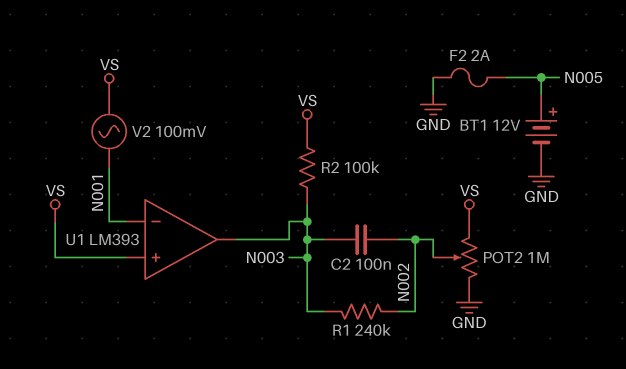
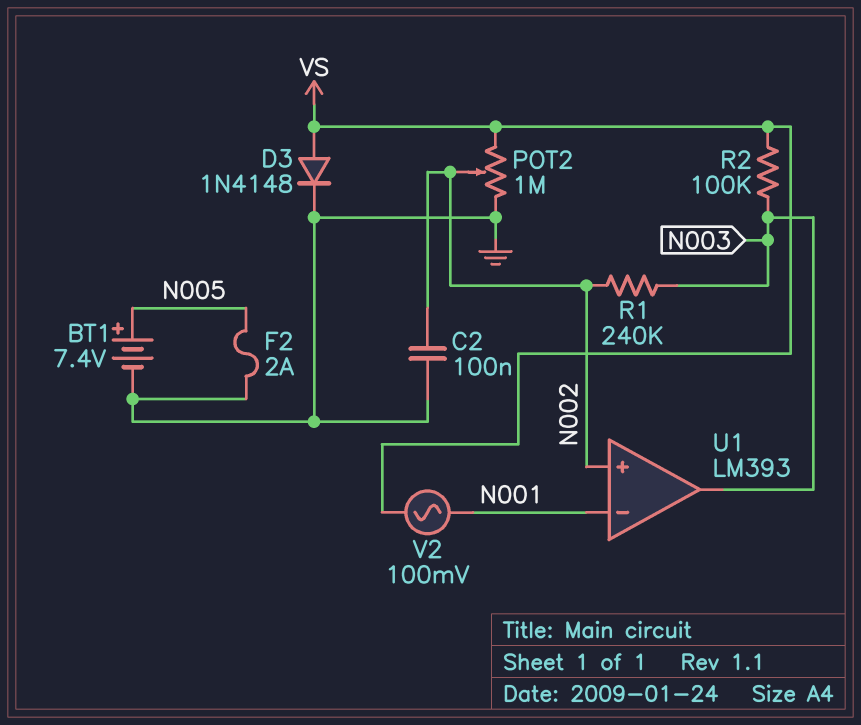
BT1: 12V (plus N005, minus GND) -> 7.4V (plus N005, minus GND)
C2: 100nF (N002, N003) -> 100nF (GND, N002)
D3: none -> diode 1N4148 (A VS, K GND)
U1 pin in+: VS -> N002

